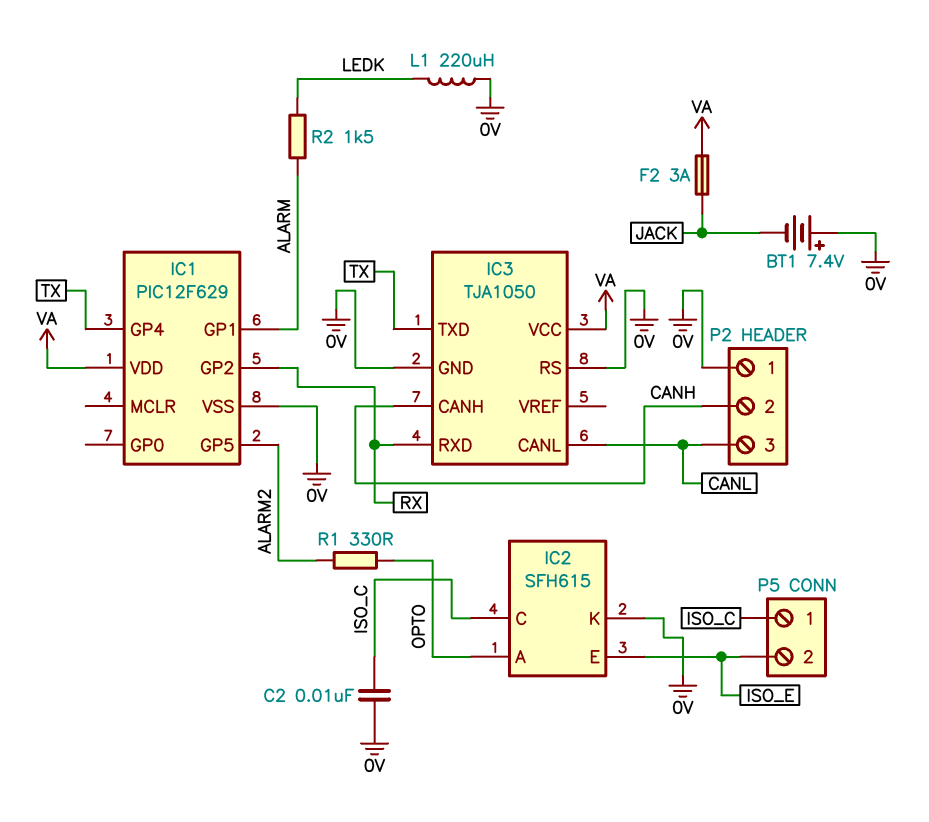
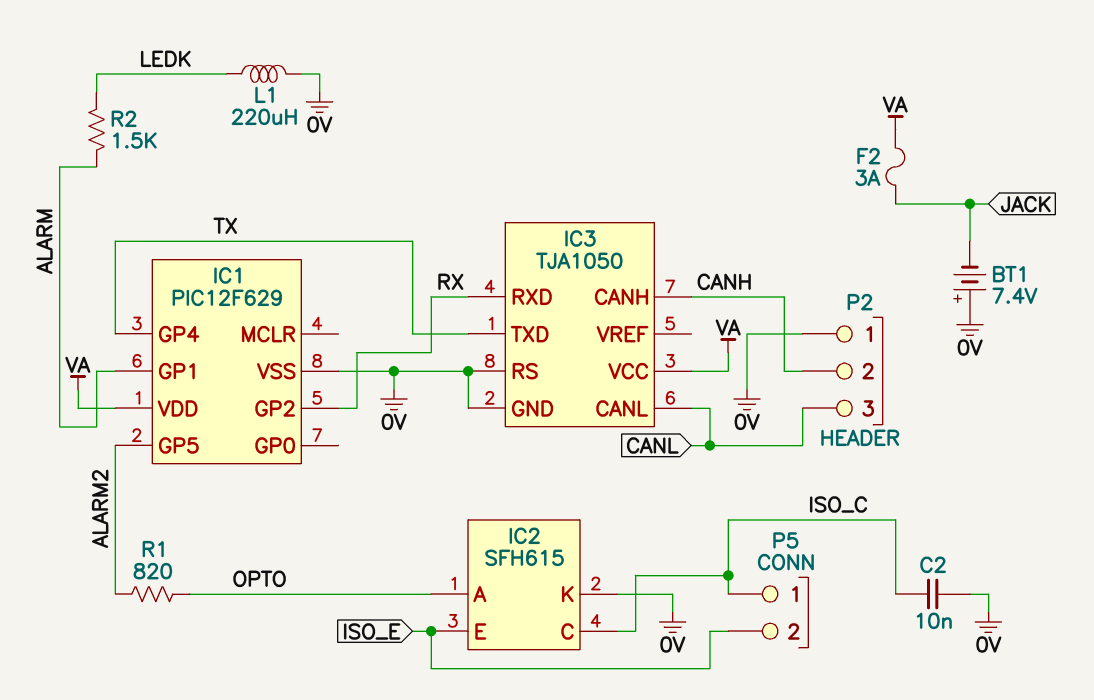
R1: 330 (ALARM2, OPTO) -> 820 (ALARM2, OPTO)

